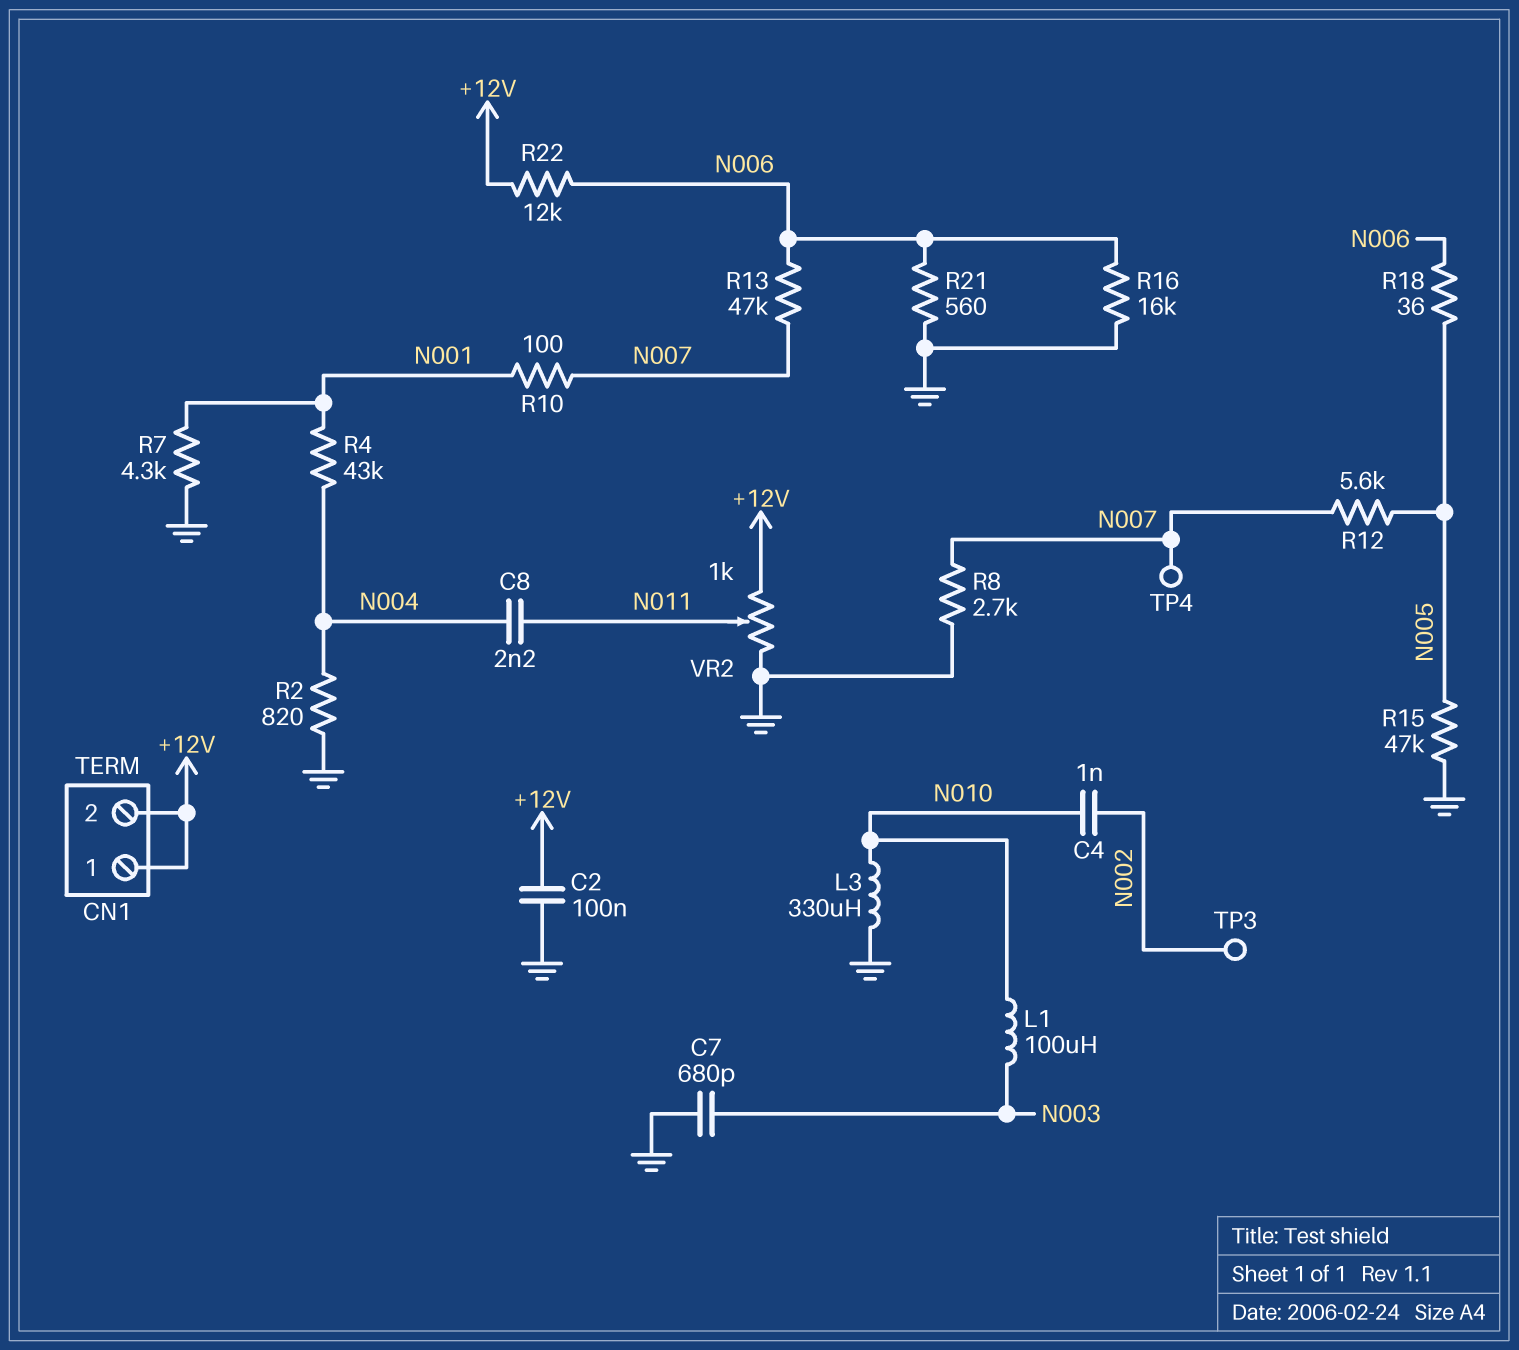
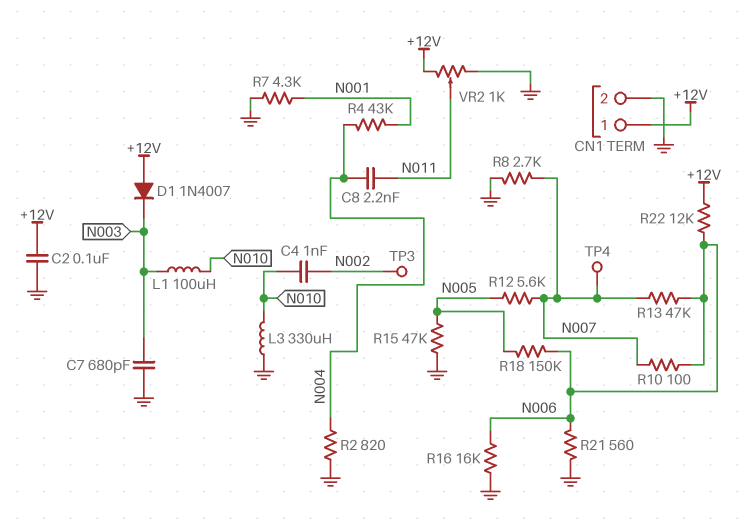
CN1 pin 2: +12V -> GND
D1: none -> diode 1N4007 (A +12V, K N003)
R10: 100 (N001, N007) -> 100 (N006, N007)
R18: 36 (N005, N006) -> 150k (N005, N006)

